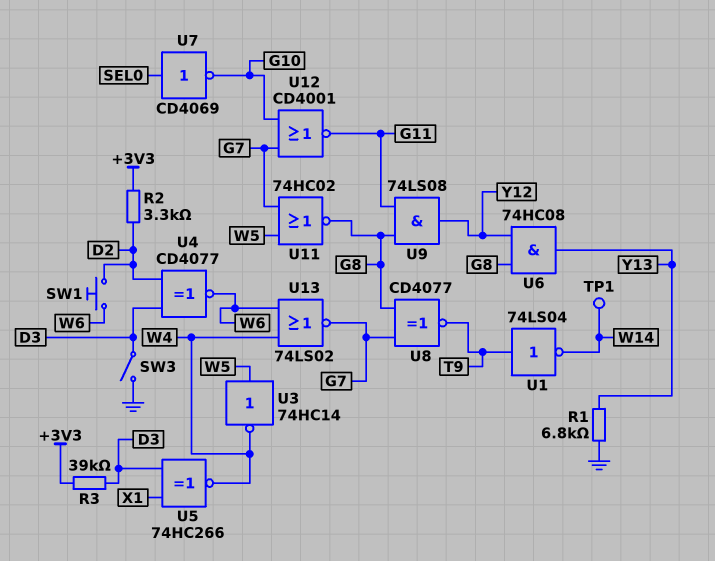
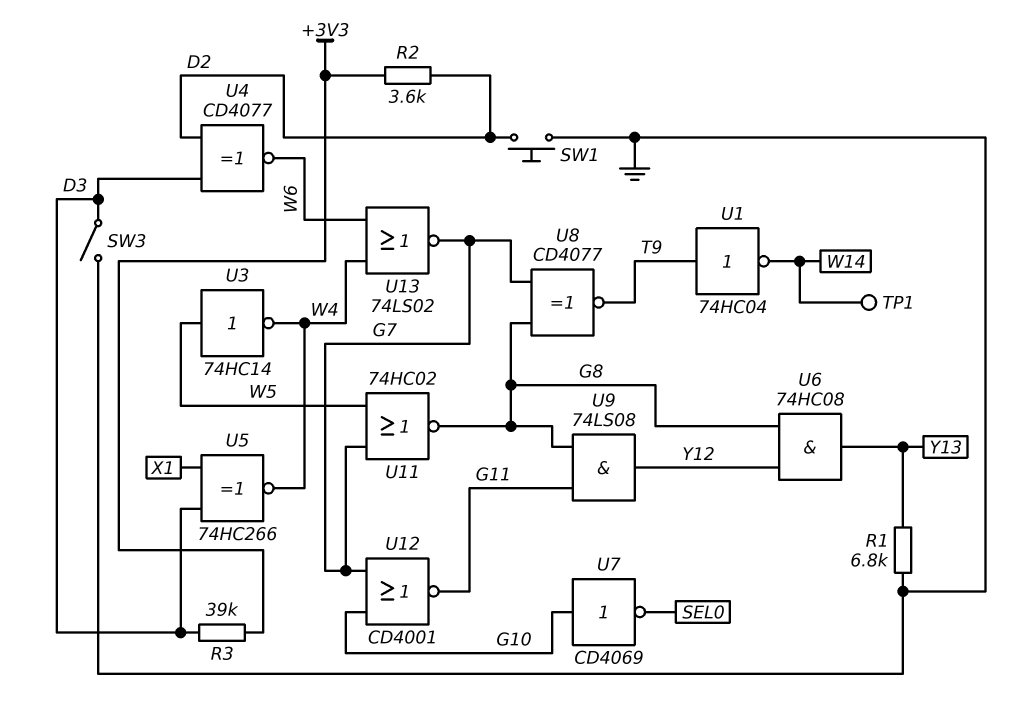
R2: 3.3k (+3V3, D2) -> 3.6k (+3V3, D2)
SW1: button (D2, W6) -> button (D2, GND)
U1: NOT 74LS04 (in T9, out W14) -> NOT 74HC04 (in T9, out W14)
U7: NOT CD4069 (in SEL0, out G10) -> NOT CD4069 (in G10, out SEL0)

